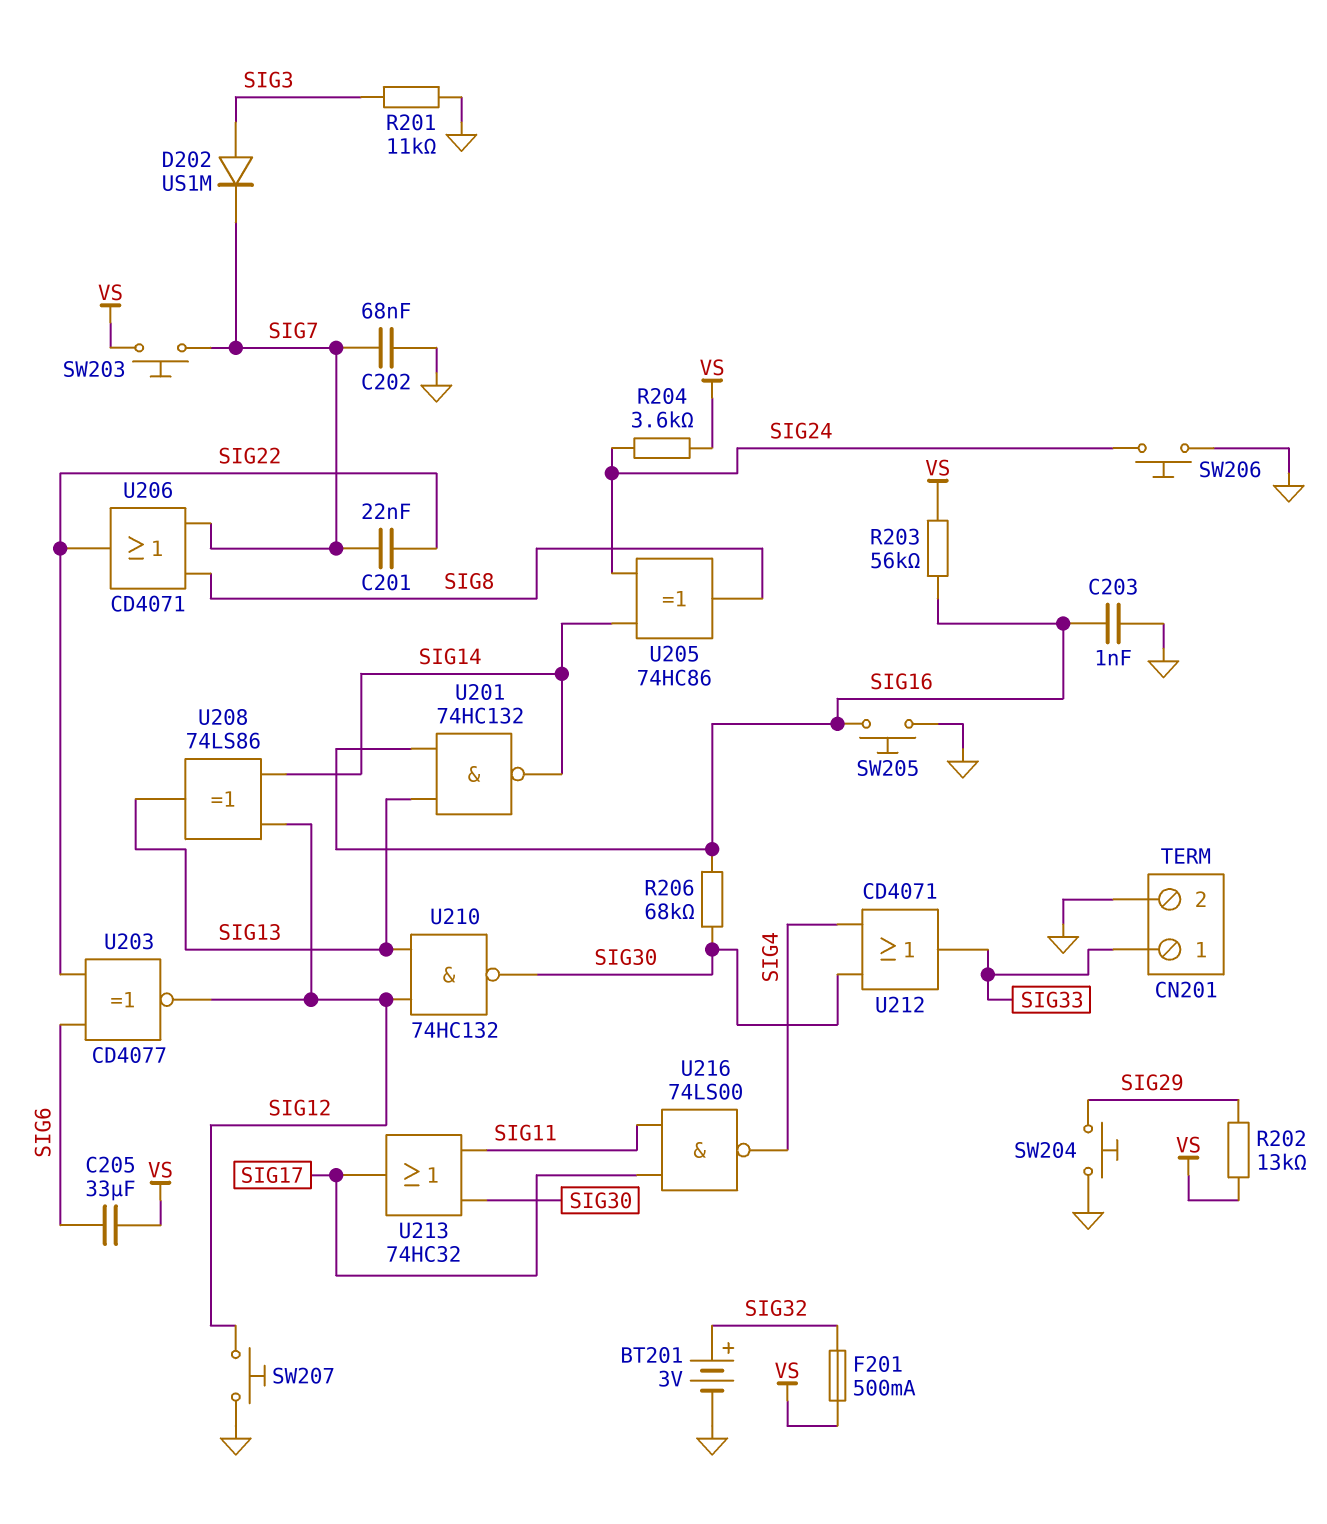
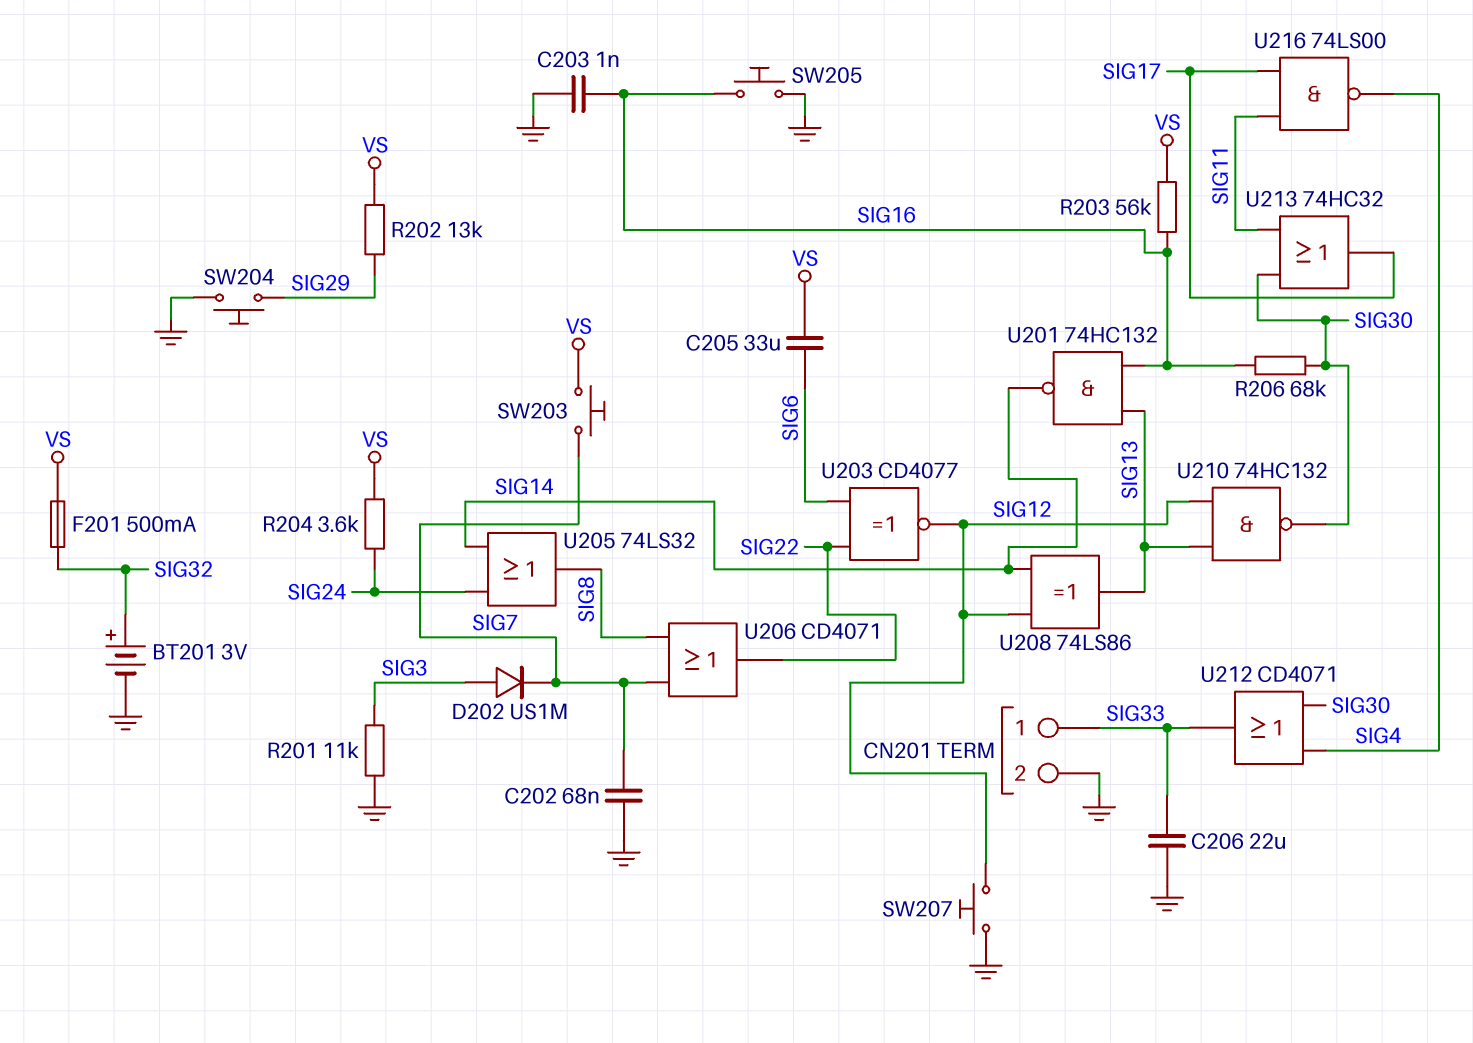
C201: 22nF (SIG7, SIG22) -> none
C206: none -> 22uF (GND, SIG33)
SW206: button (GND, SIG24) -> none
U205: XOR 74HC86 (in SIG14, in SIG24, out SIG8) -> OR 74LS32 (in SIG14, in SIG24, out SIG8)

